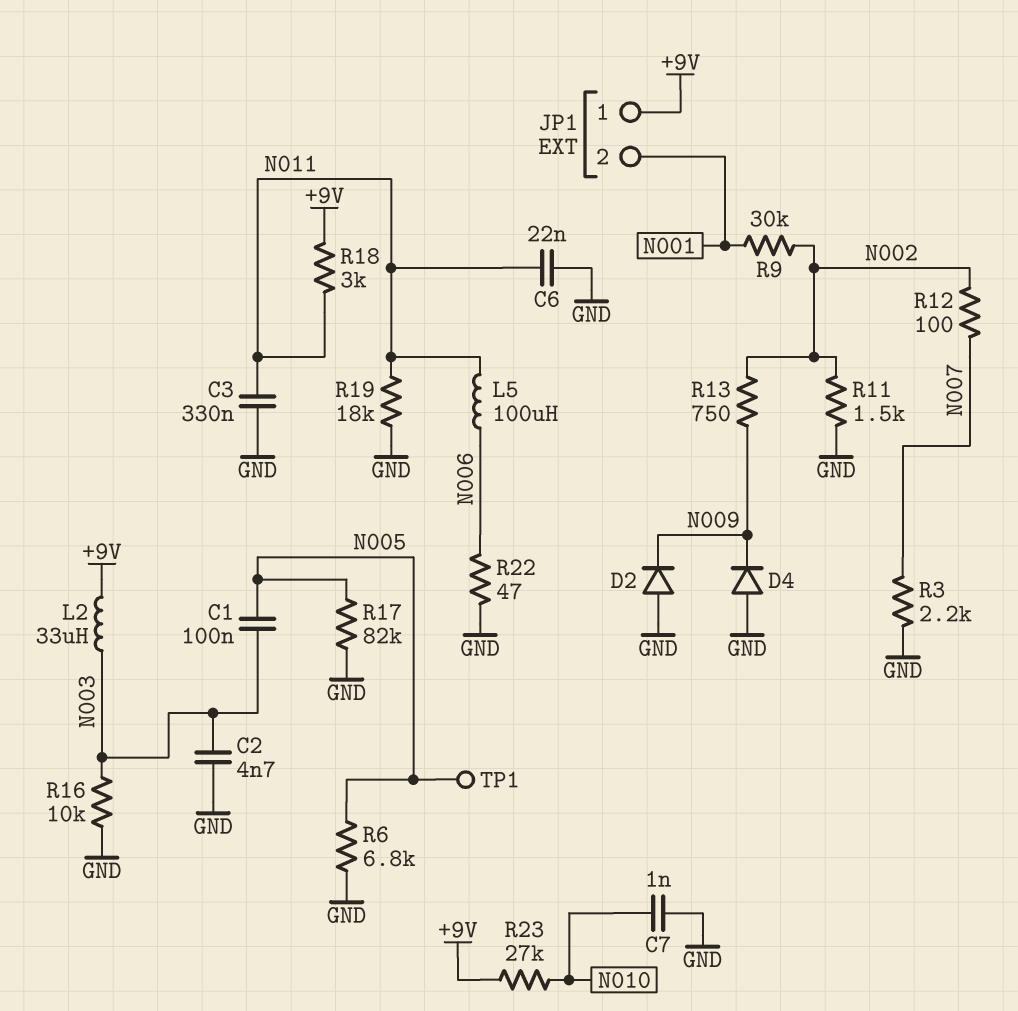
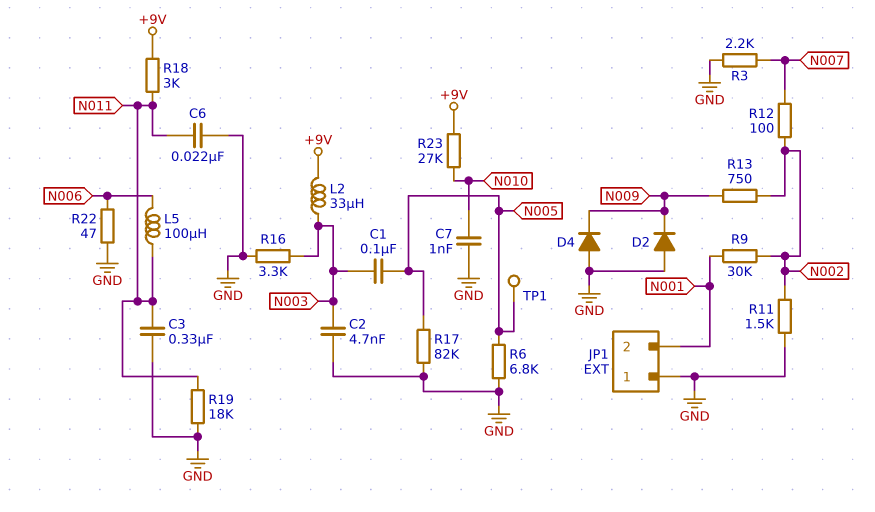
JP1 pin 1: +9V -> GND
R16: 10k (GND, N003) -> 3.3k (GND, N003)

